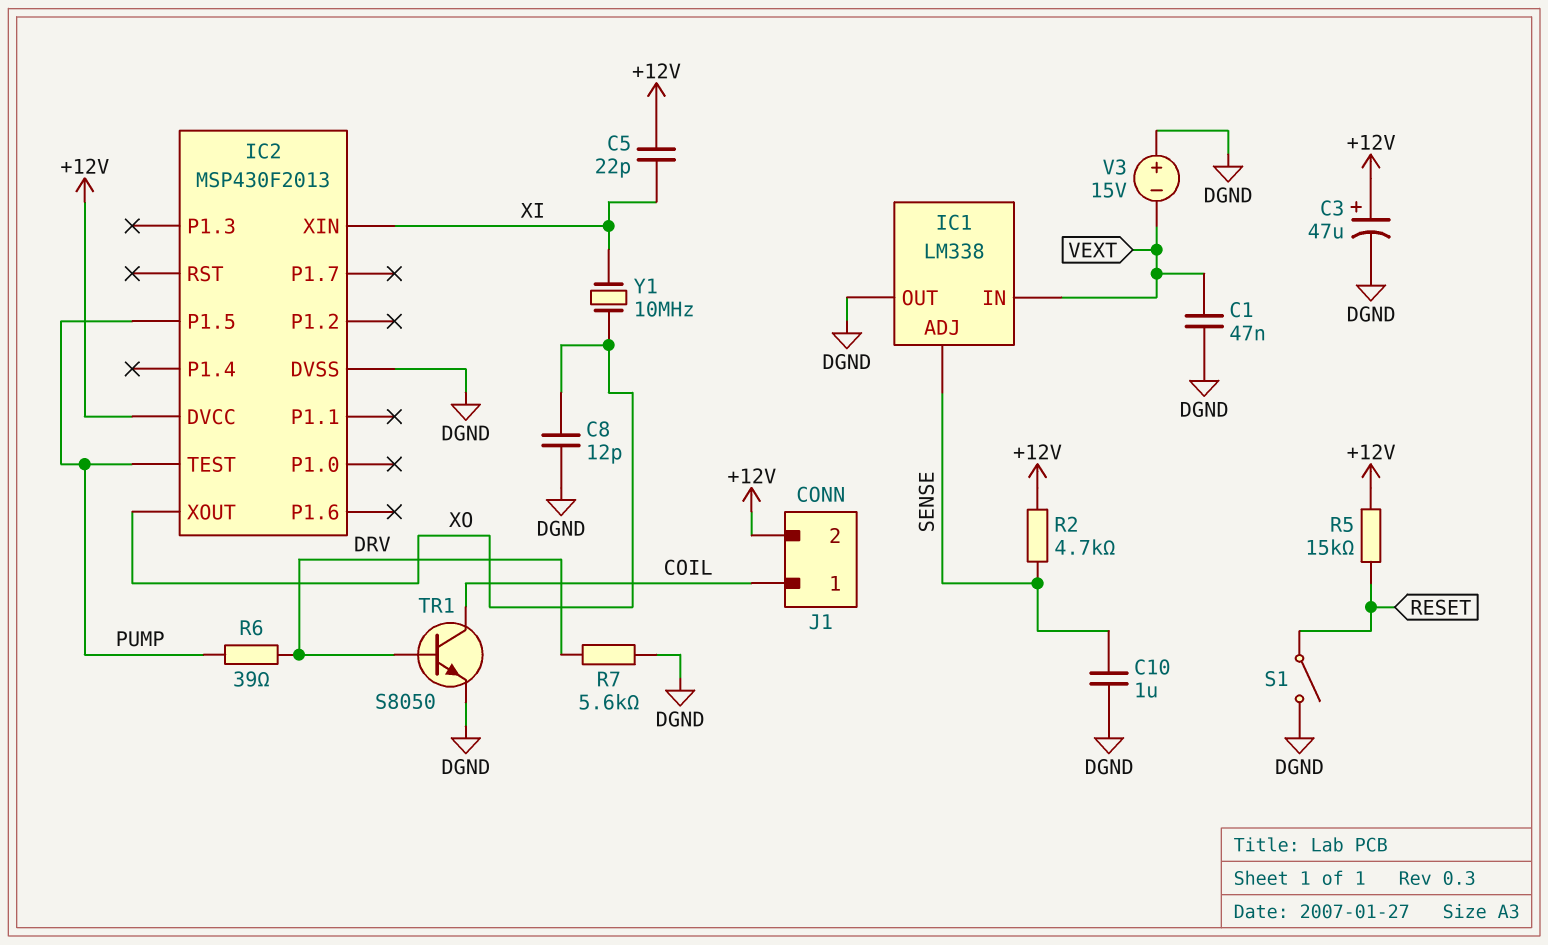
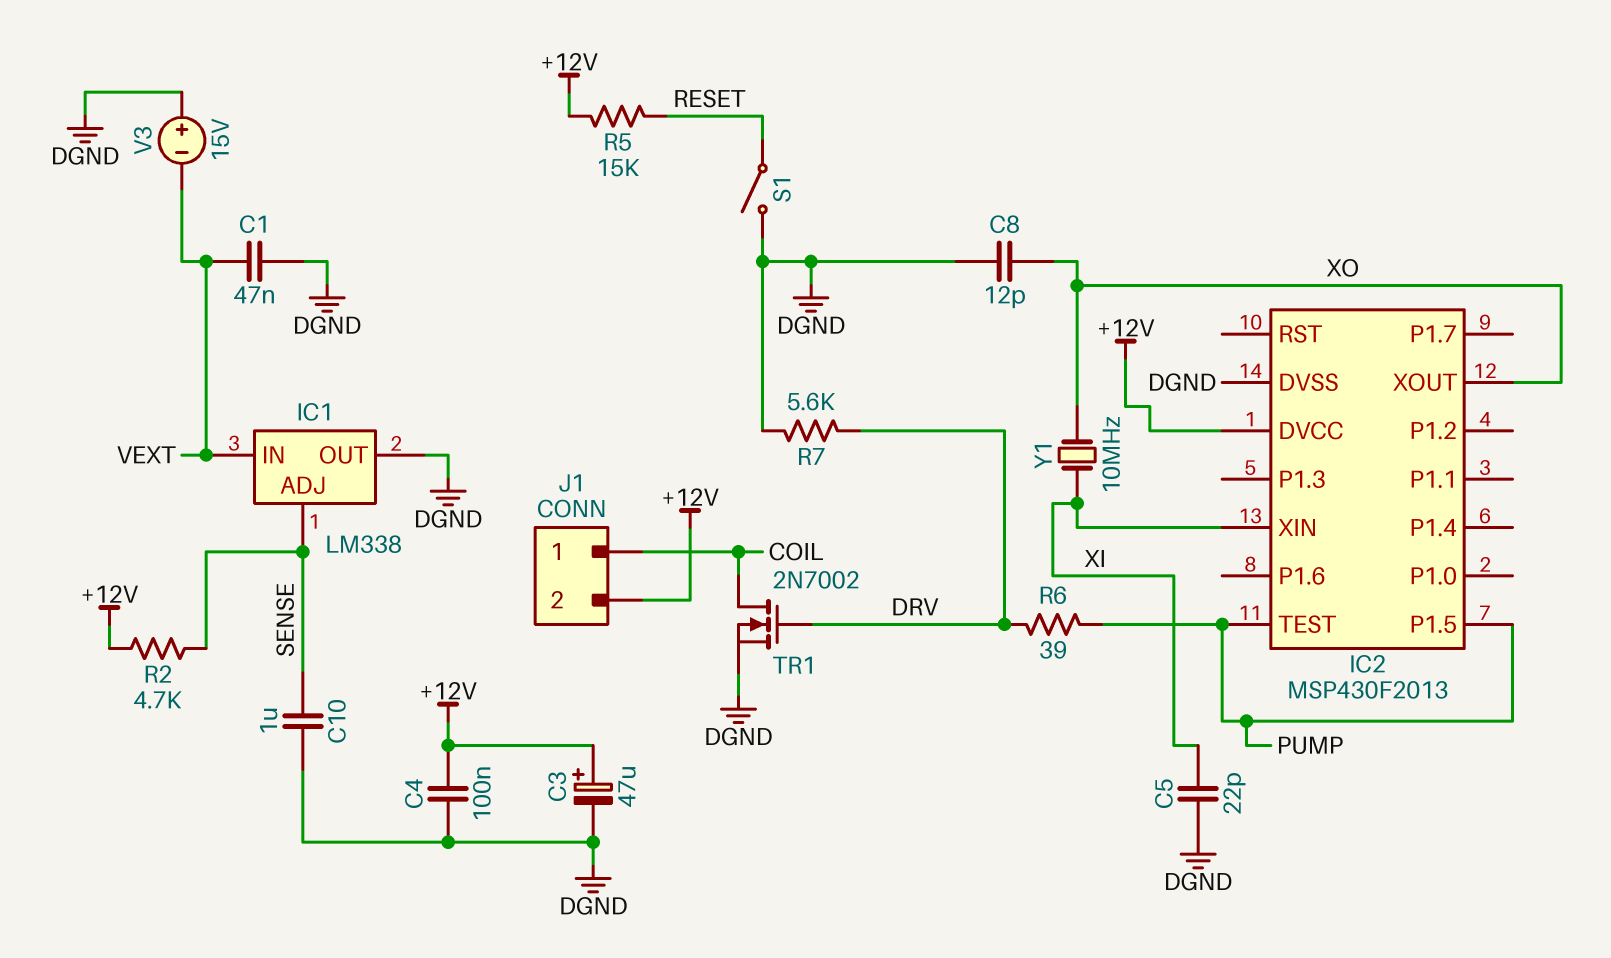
C4: none -> 100nF (+12V, DGND)
C5: 22pF (+12V, XI) -> 22pF (DGND, XI)
TR1: NPN S8050 (B DRV, C COIL, E DGND) -> NMOS 2N7002 (G DRV, D COIL, S DGND)

